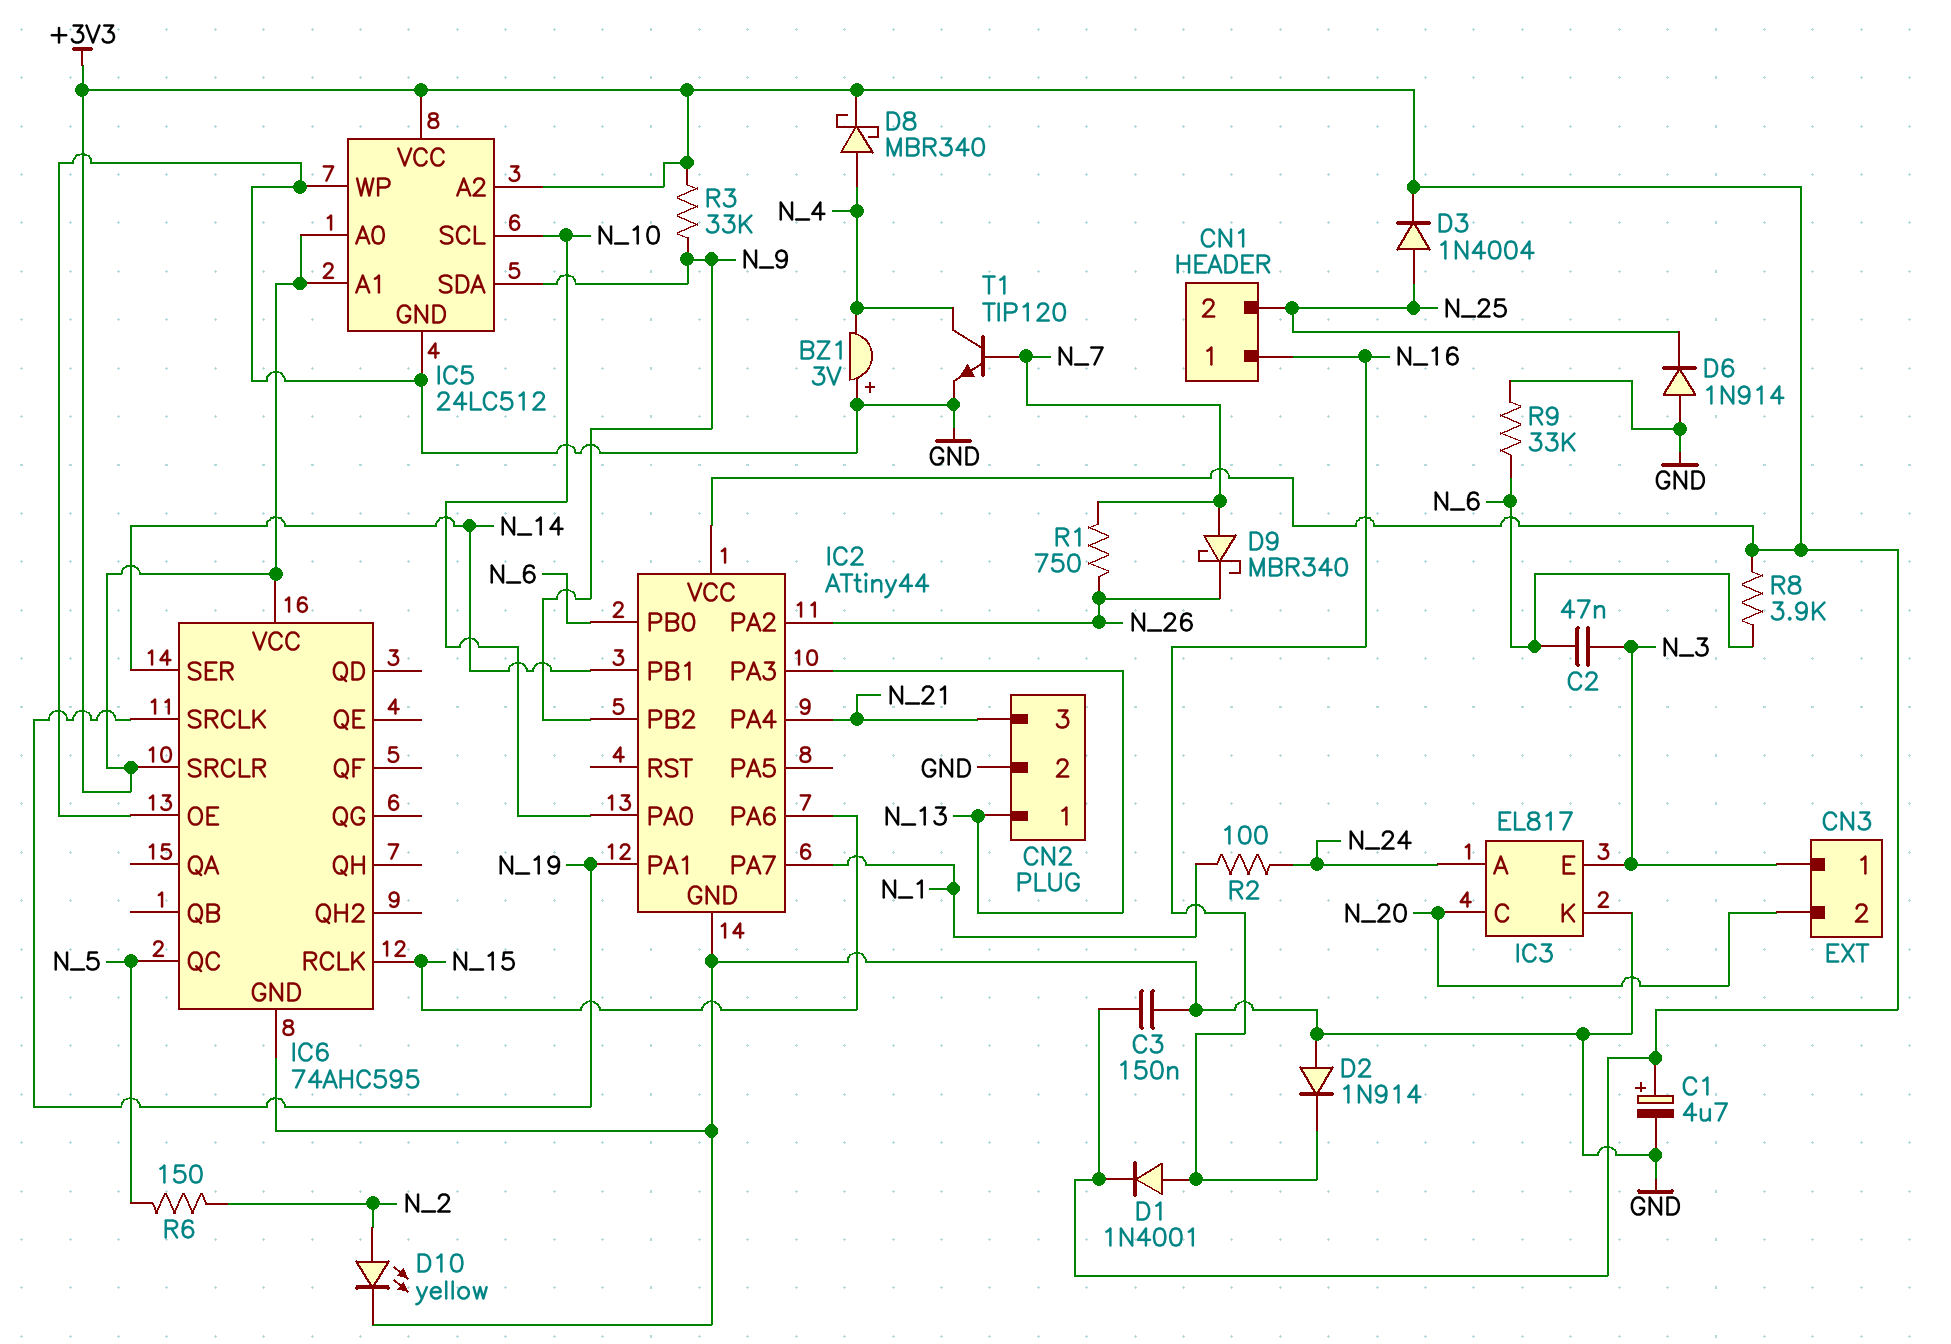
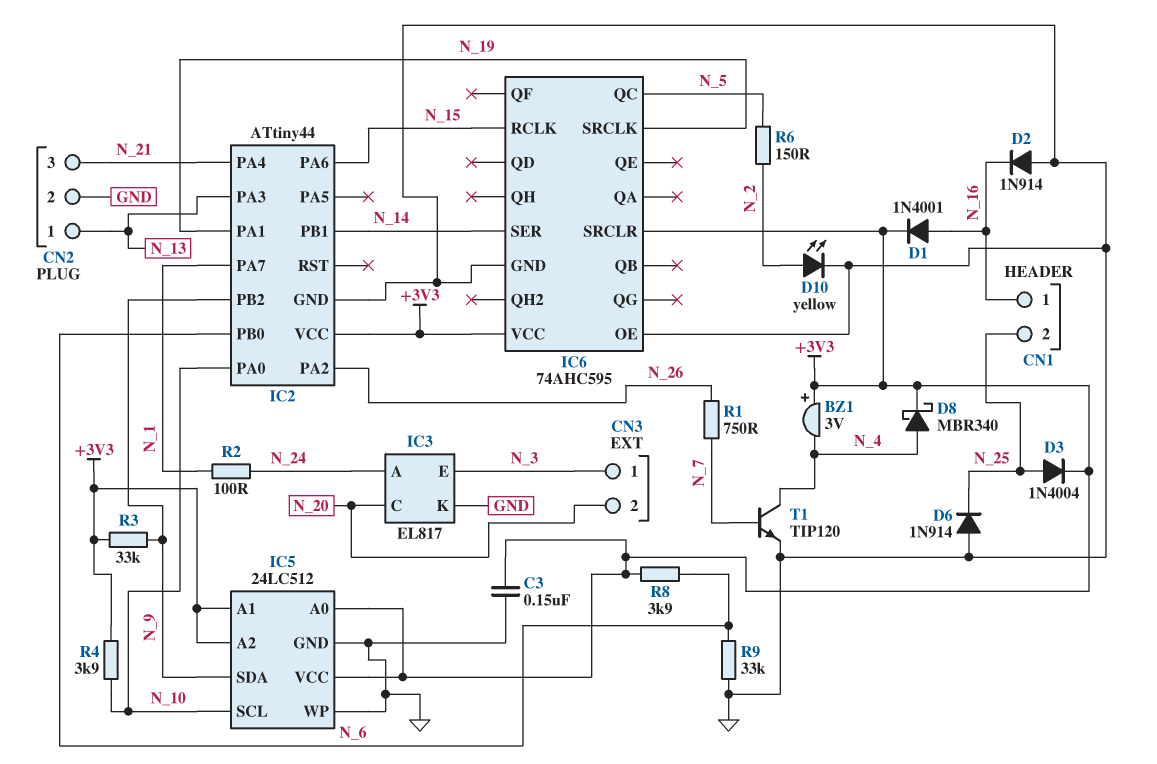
BZ1: buzzer 3V (plus GND, minus N_4) -> buzzer 3V (plus +3V3, minus N_4)
C1: 4.7uF (plus +3V3, minus GND) -> none
C2: 47nF (N_3, N_6) -> none
D9: schottky MBR340 (A N_7, K N_26) -> none
R4: none -> 3.9k (+3V3, N_10)

